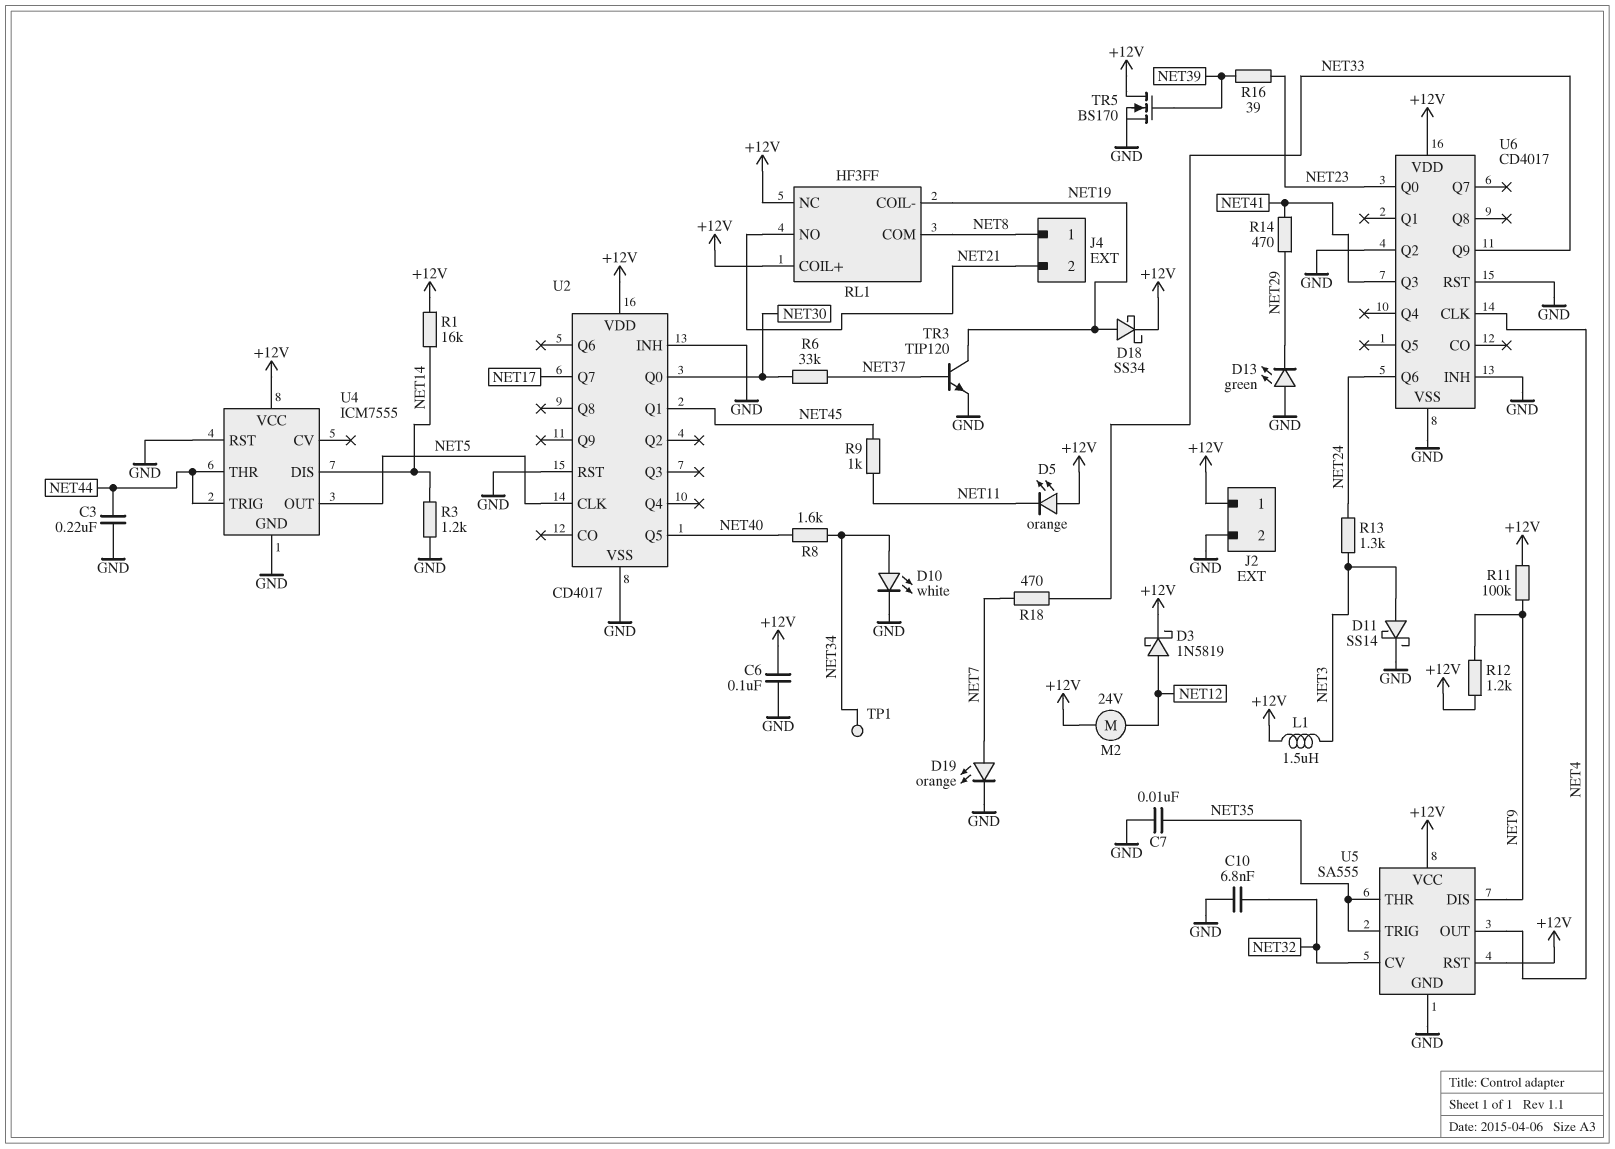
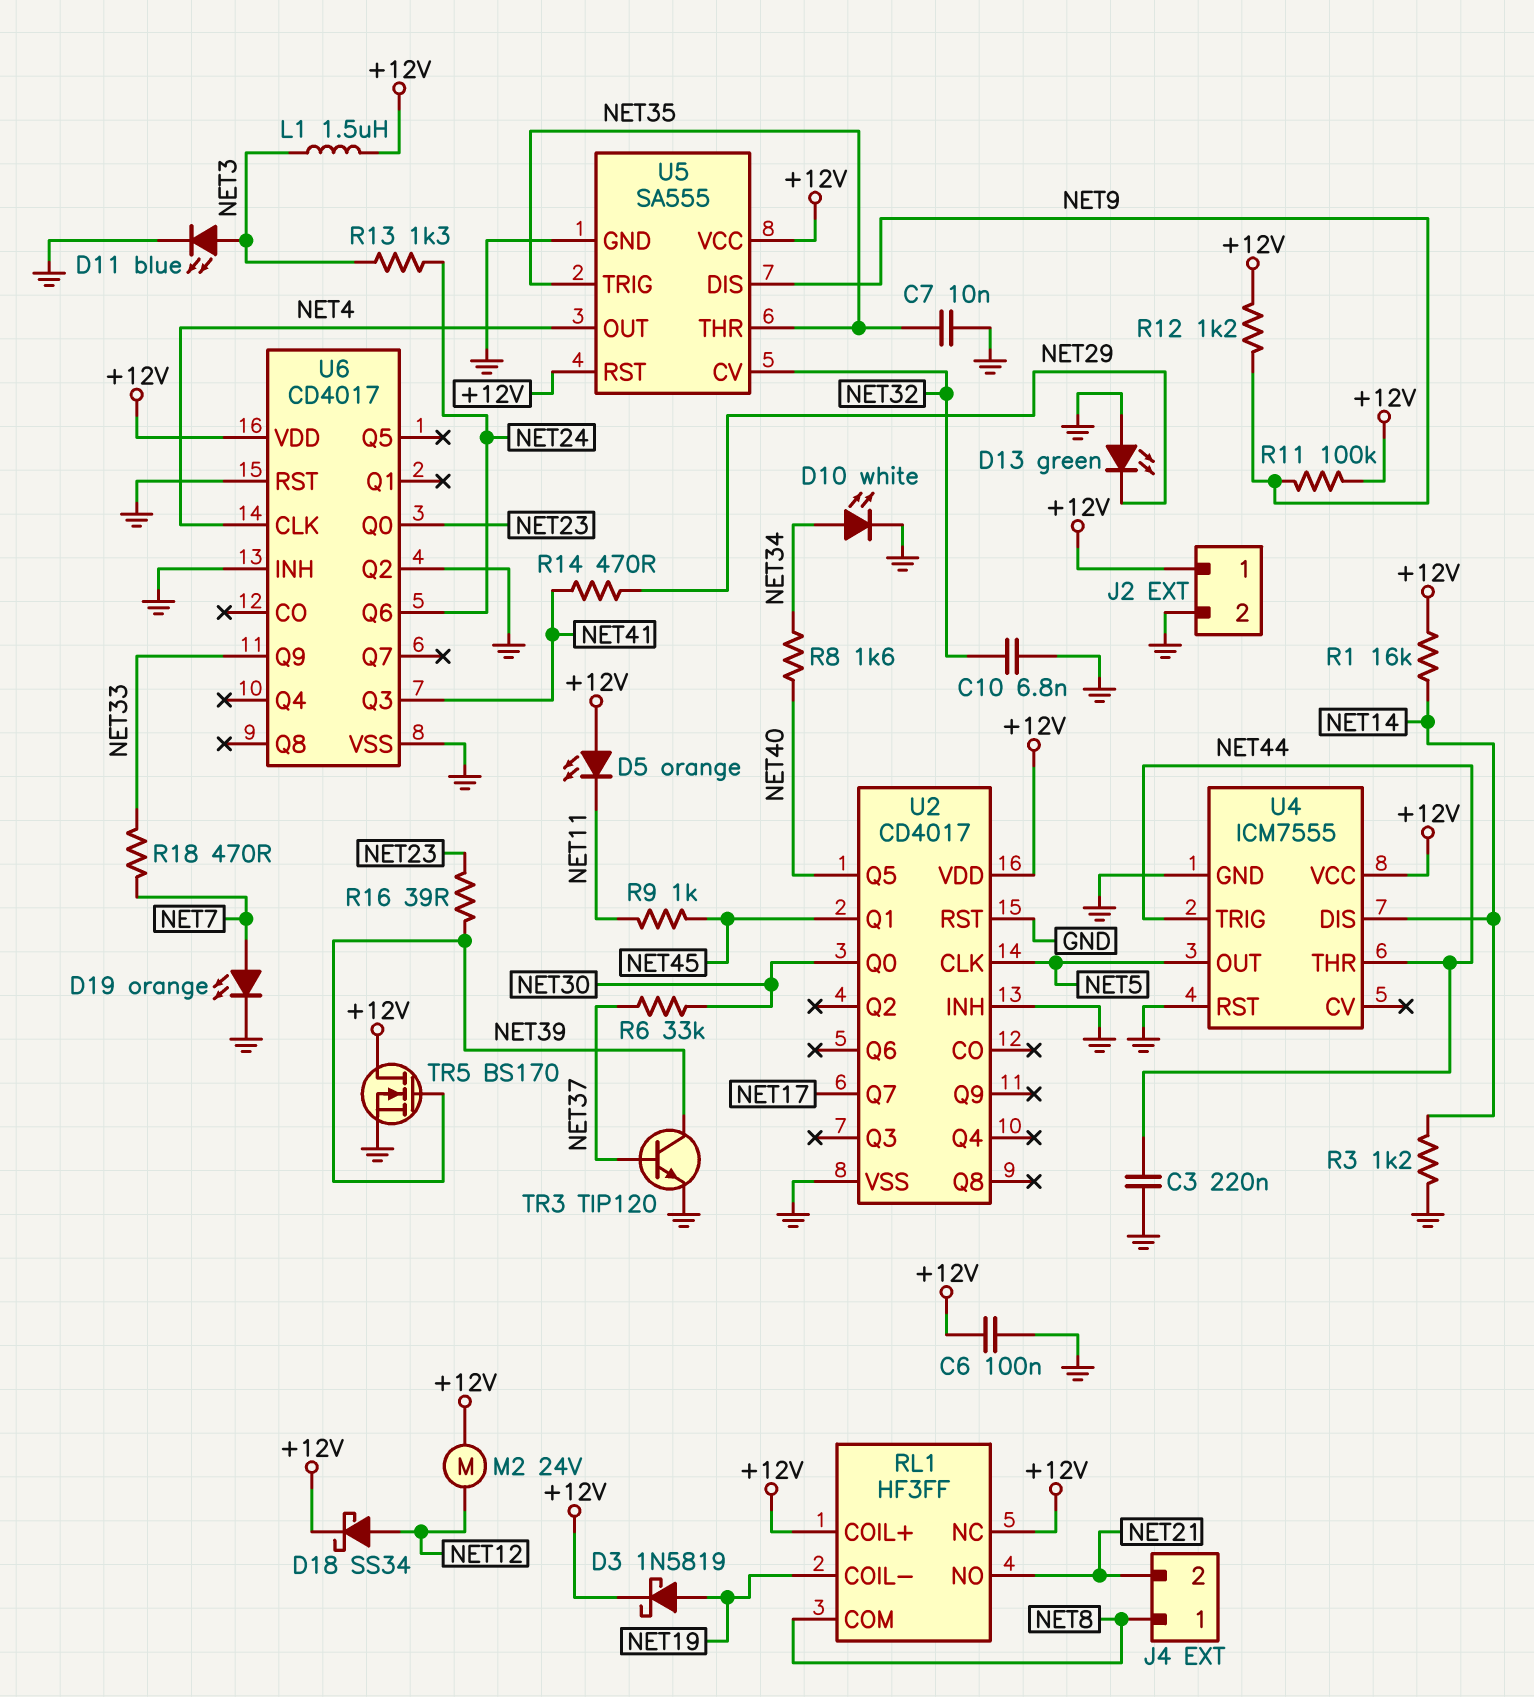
D3: schottky 1N5819 (A NET12, K +12V) -> schottky 1N5819 (A NET19, K +12V)
D11: schottky SS14 (A NET3, K GND) -> LED blue (A NET3, K GND)
D18: schottky SS34 (A NET19, K +12V) -> schottky SS34 (A NET12, K +12V)
TP1: test point (NET34) -> none
TR3: NPN TIP120 (B NET37, C NET19, E GND) -> NPN TIP120 (B NET37, C NET39, E GND)

